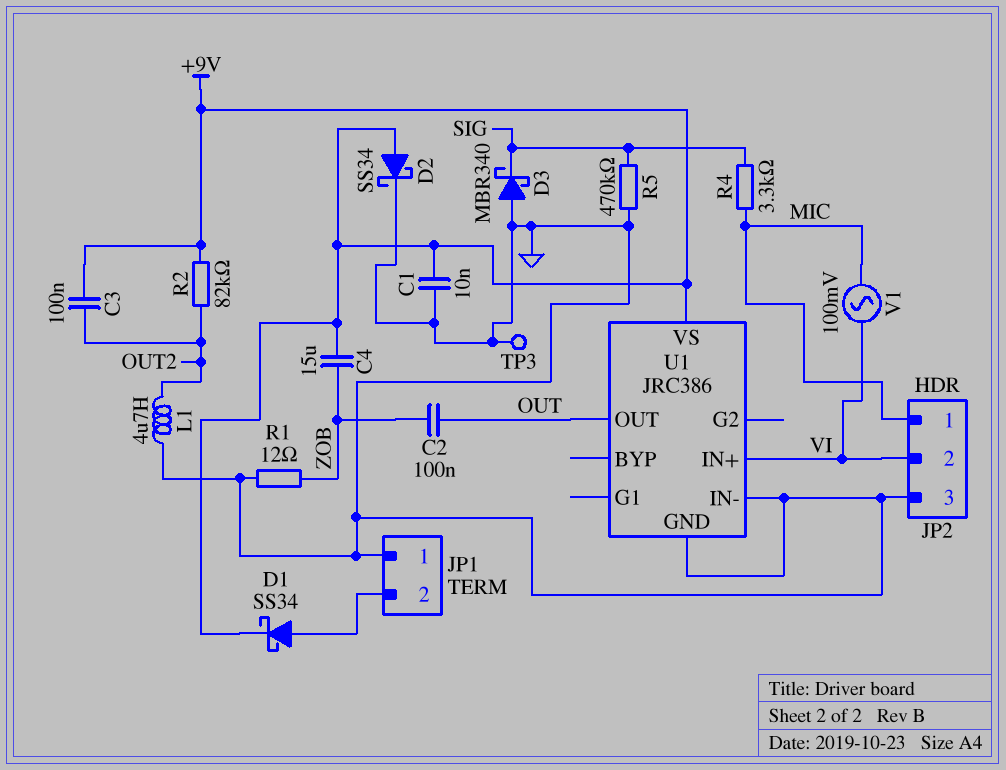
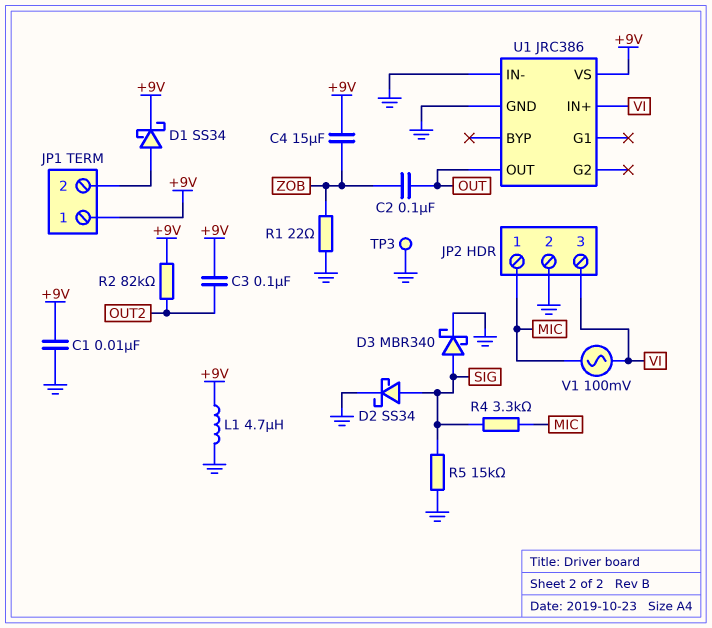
D2: schottky SS34 (A +9V, K GND) -> schottky SS34 (A SIG, K GND)
D3: schottky MBR340 (A GND, K SIG) -> schottky MBR340 (A SIG, K GND)
JP1 pin 1: GND -> +9V
JP2 pin 2: VI -> GND
JP2 pin 3: GND -> VI
L1: 4.7uH (GND, OUT2) -> 4.7uH (+9V, GND)
R1: 12 (GND, ZOB) -> 22 (GND, ZOB)
R5: 470k (GND, SIG) -> 15k (GND, SIG)

